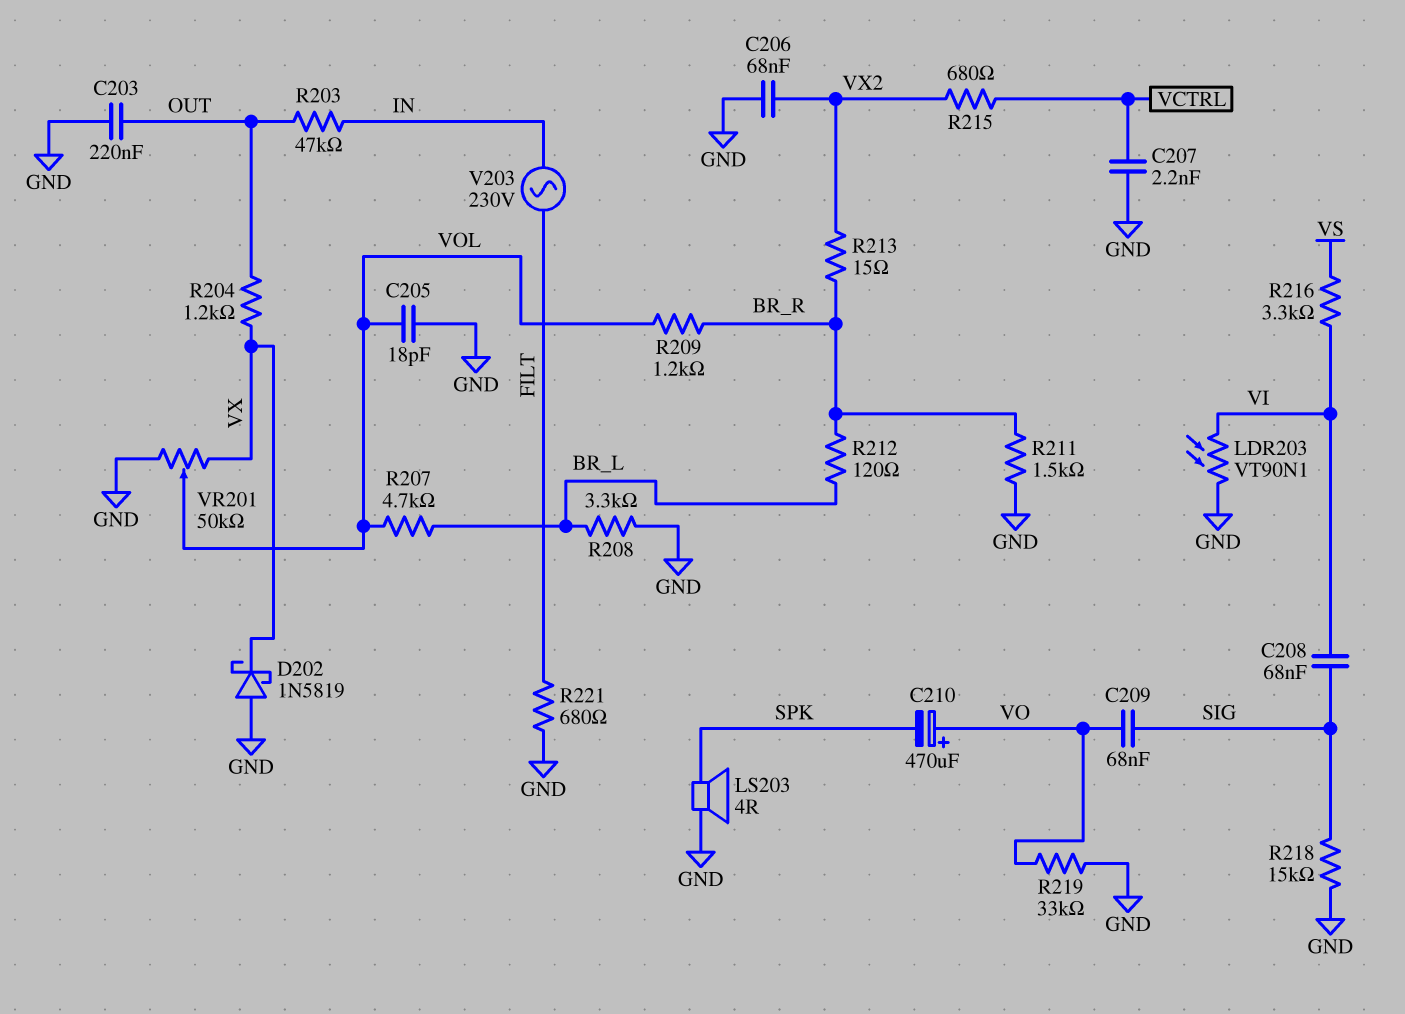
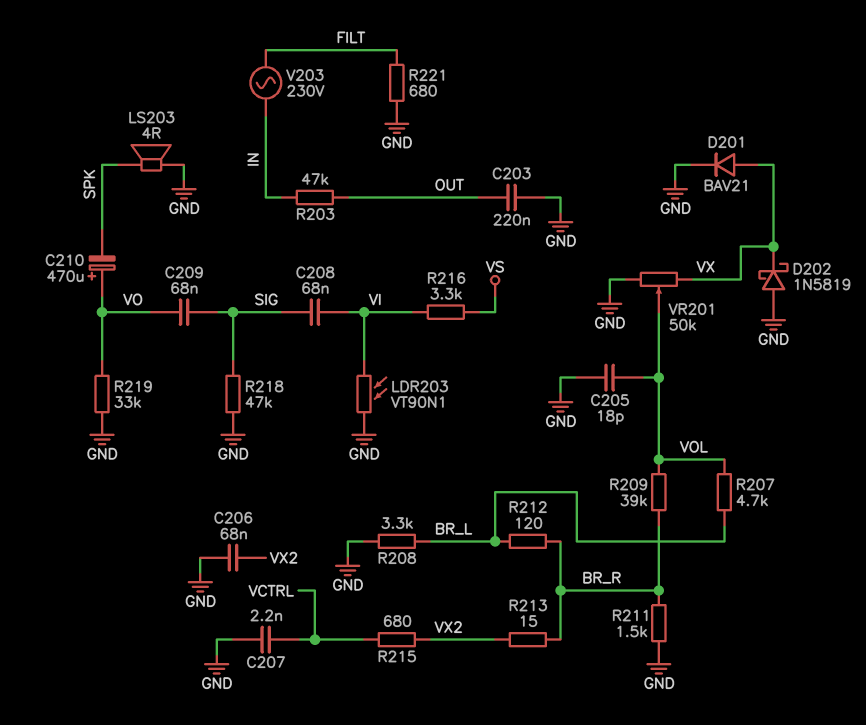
D201: none -> diode BAV21 (A VX, K GND)
R204: 1.2k (OUT, VX) -> none
R209: 1.2k (BR_R, VOL) -> 39k (BR_R, VOL)
R218: 15k (GND, SIG) -> 47k (GND, SIG)

